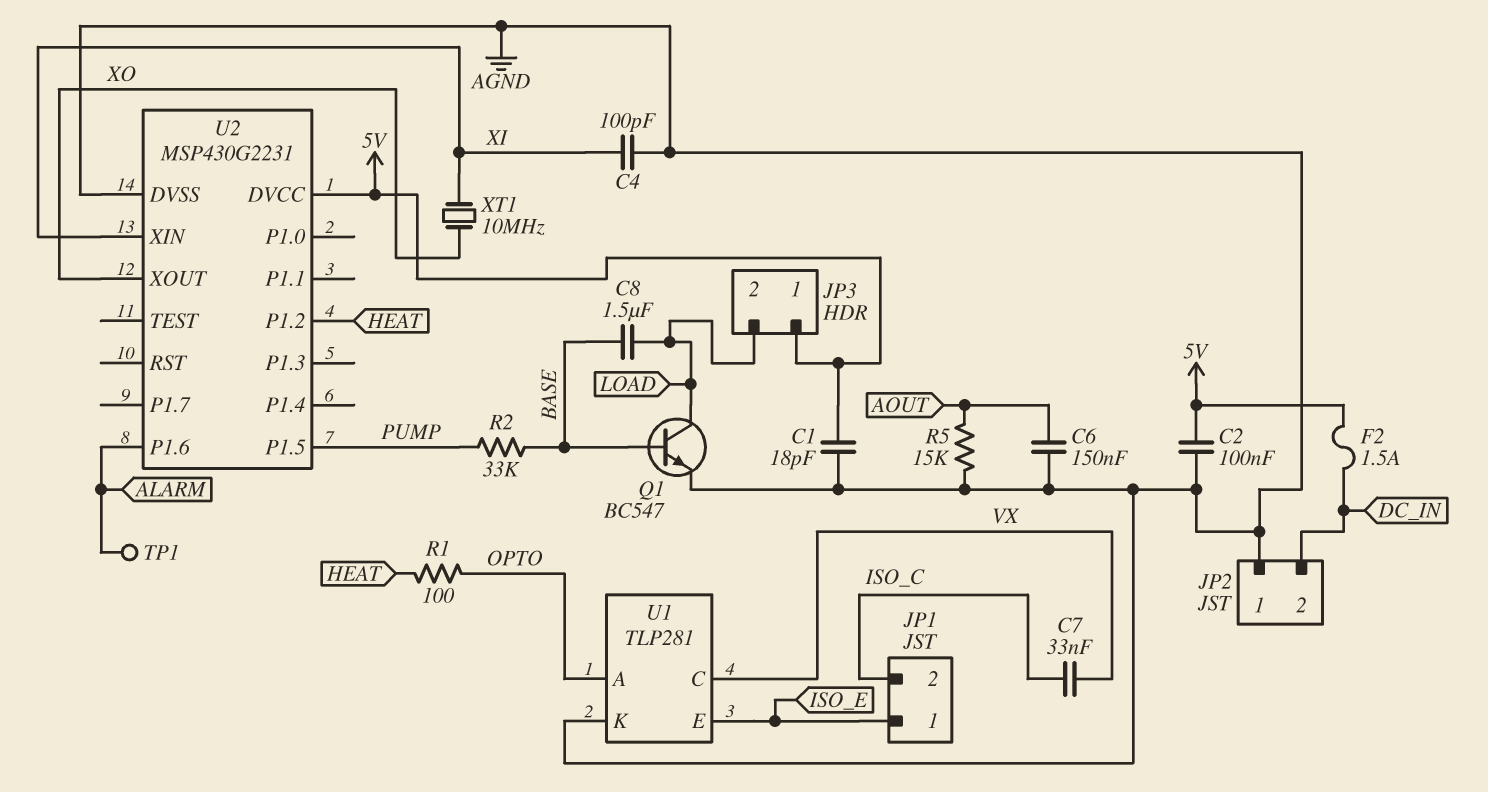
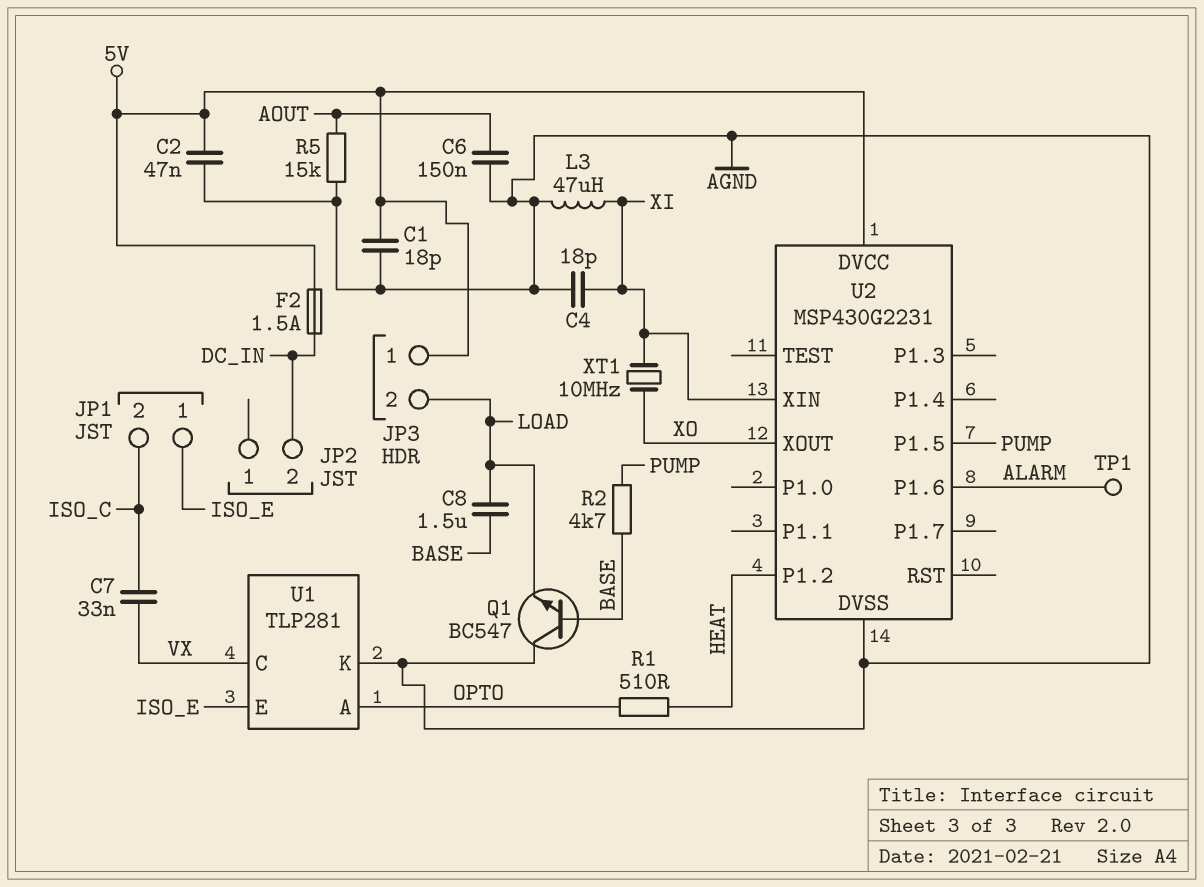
C2: 100nF (5V, AGND) -> 47nF (5V, AGND)
C4: 100pF (AGND, XI) -> 18pF (AGND, XI)
JP2 pin 1: AGND -> none
L3: none -> 47uH (AGND, XI)
Q1: NPN BC547 (B BASE, C LOAD, E AGND) -> NPN BC547 (B BASE, C AGND, E LOAD)
R1: 100 (HEAT, OPTO) -> 510 (HEAT, OPTO)
R2: 33k (BASE, PUMP) -> 4.7k (BASE, PUMP)

